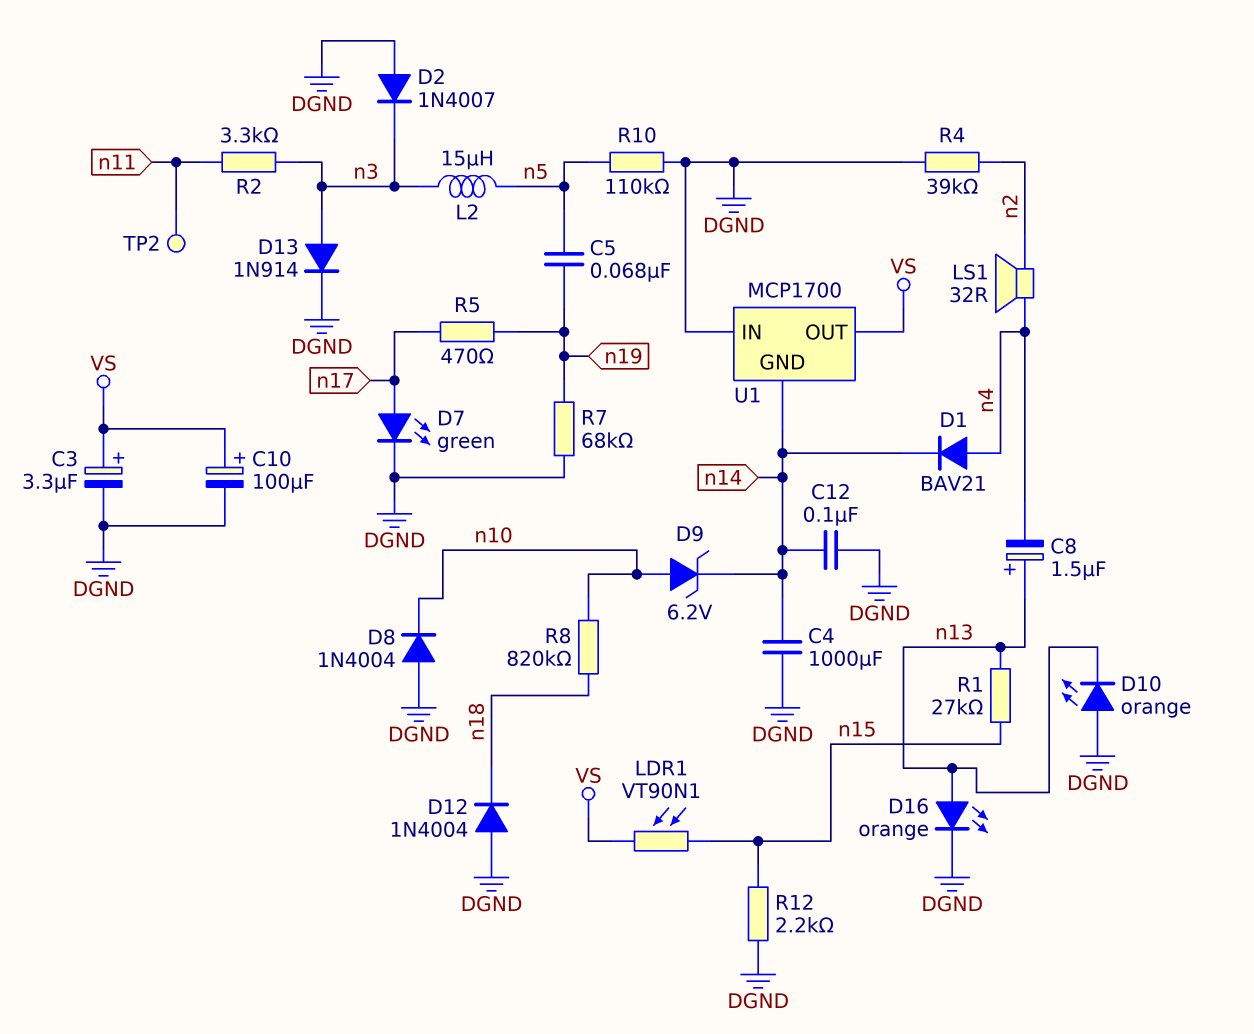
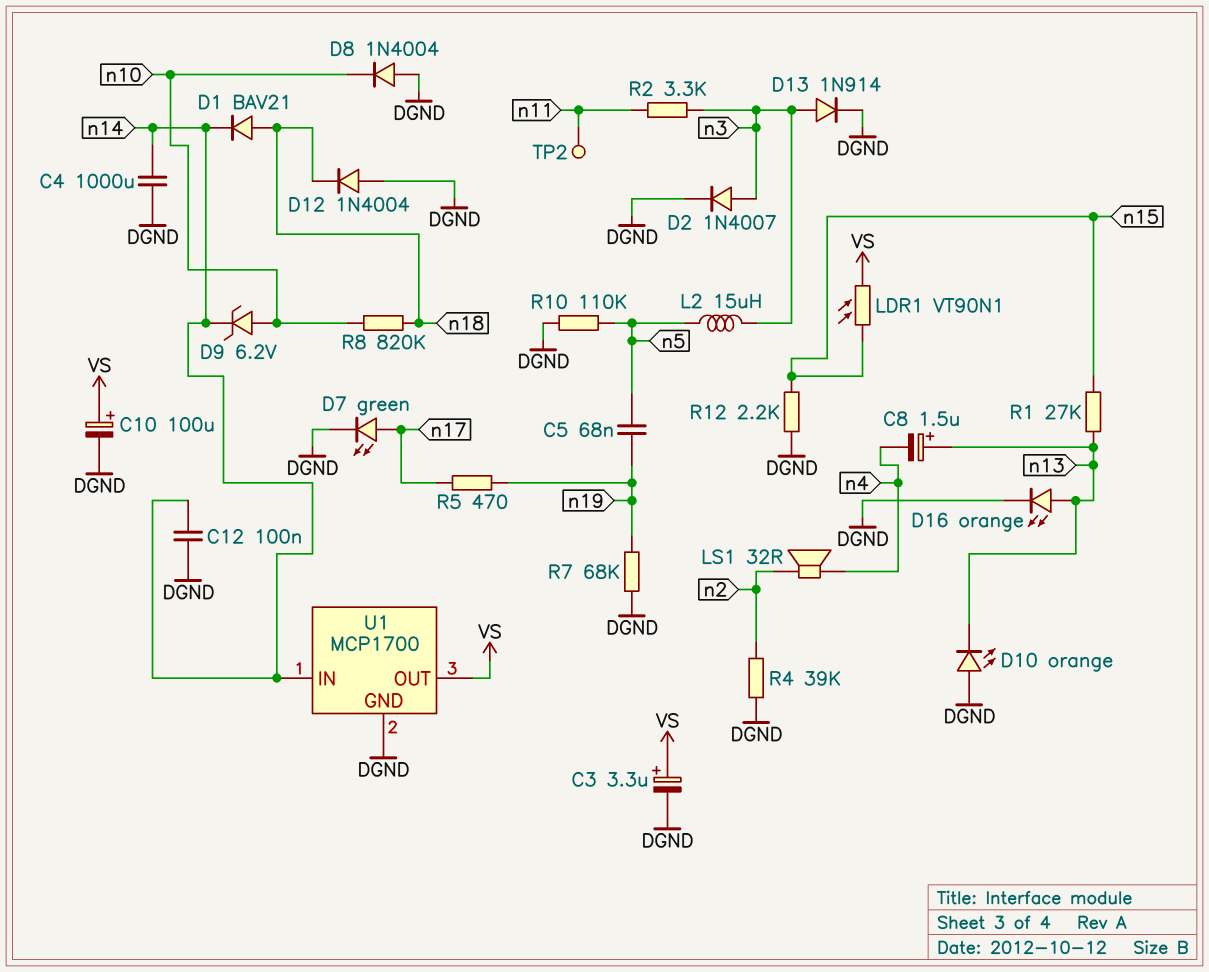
D1: diode BAV21 (A n4, K n14) -> diode BAV21 (A n18, K n14)
D2: diode 1N4007 (A DGND, K n3) -> diode 1N4007 (A n3, K DGND)
U1 pin GND: n14 -> DGND
U1 pin IN: DGND -> n14

